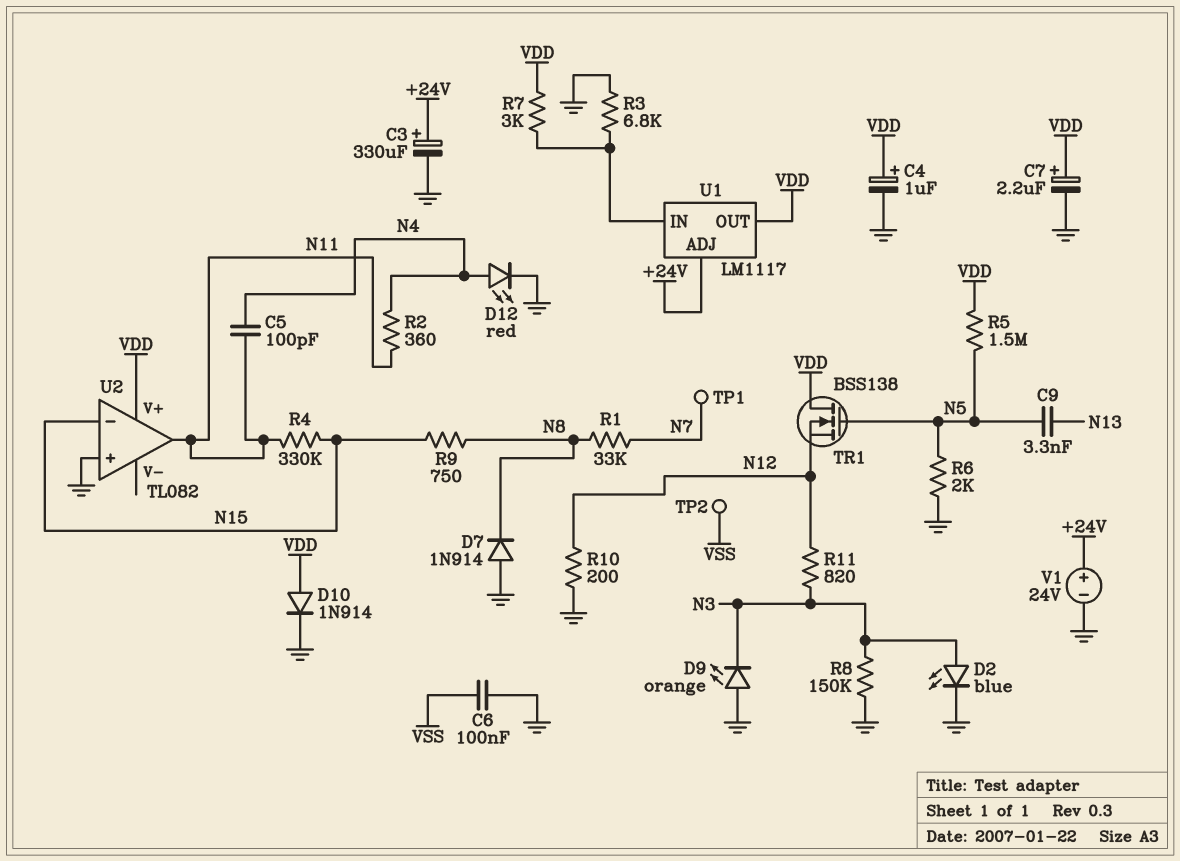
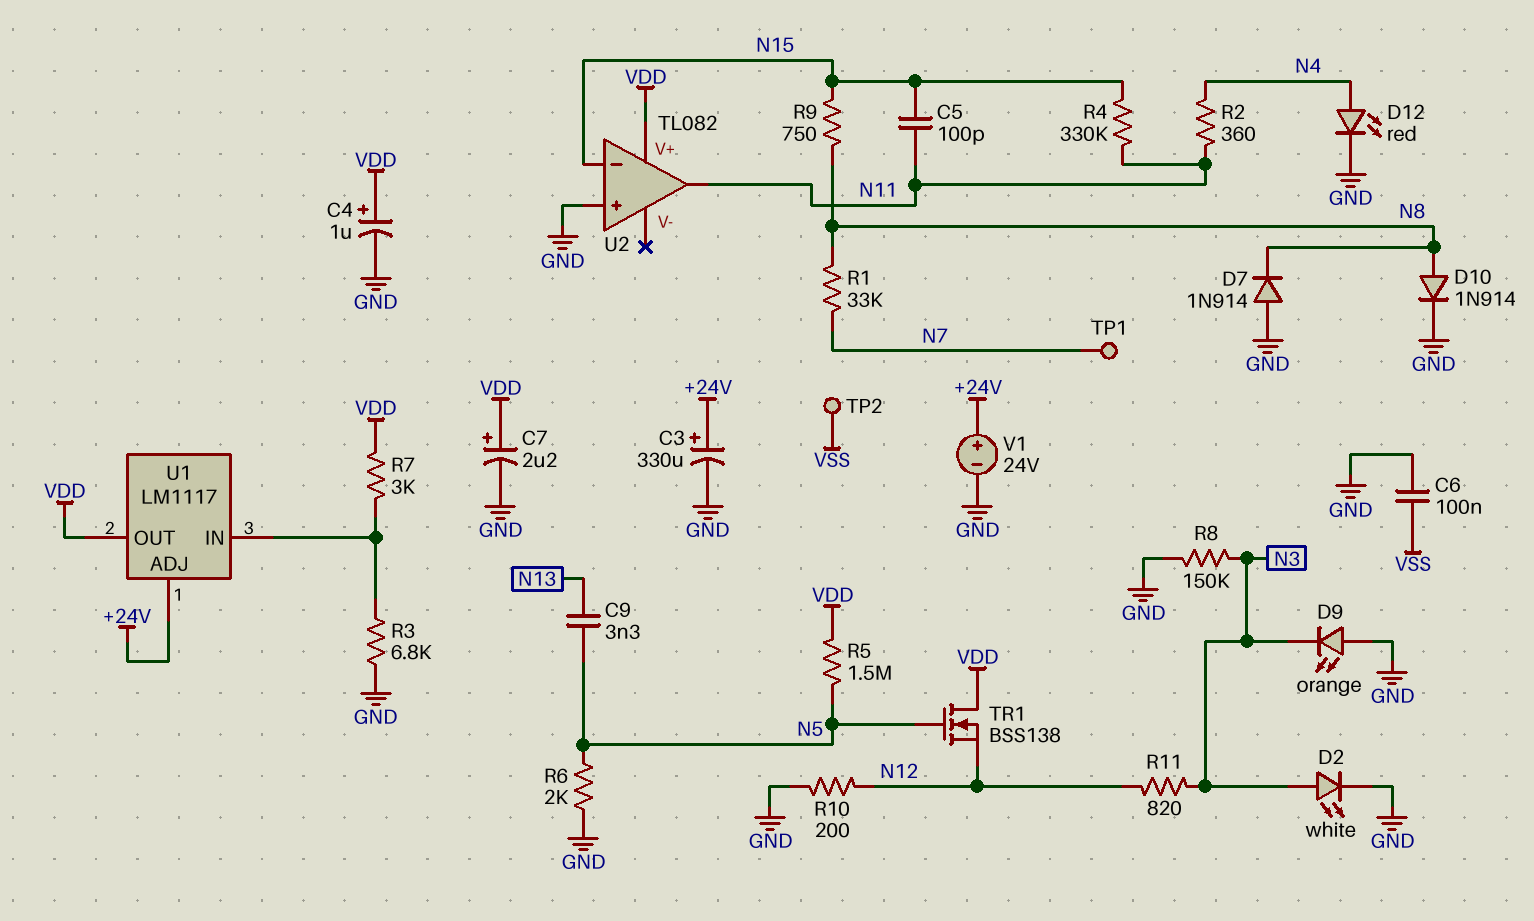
C5: 100pF (N4, N11) -> 100pF (N11, N15)
D2: LED blue (A N3, K GND) -> LED white (A N3, K GND)
D10: diode 1N914 (A VDD, K GND) -> diode 1N914 (A N8, K GND)

